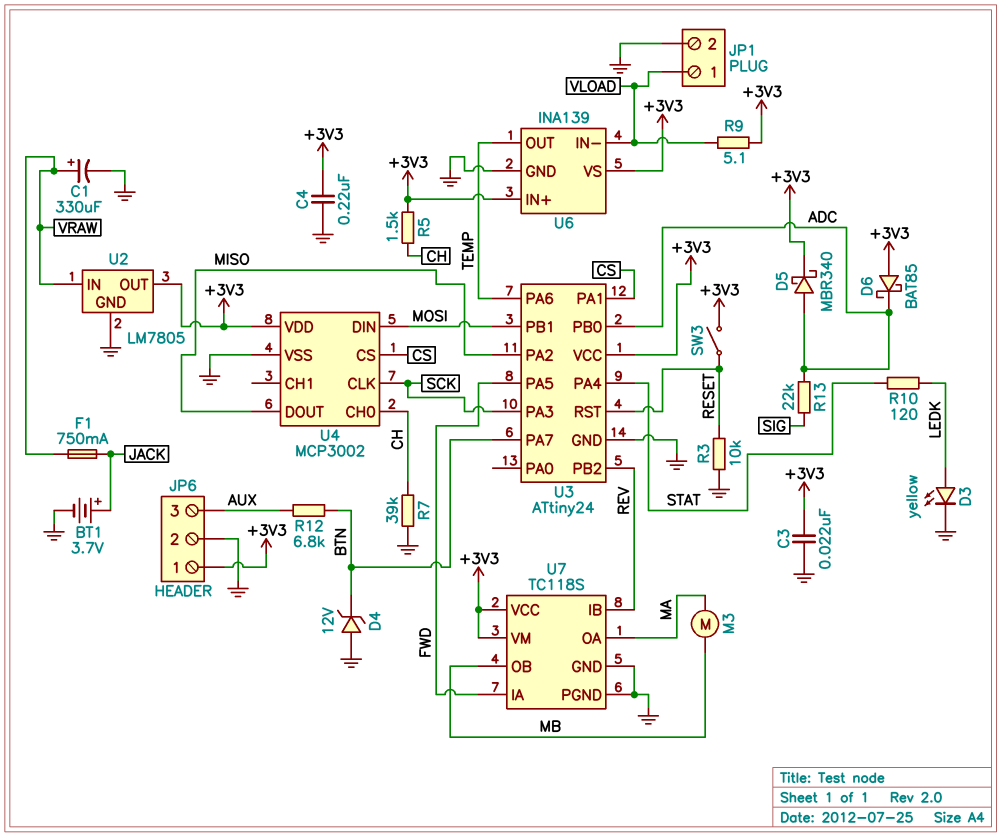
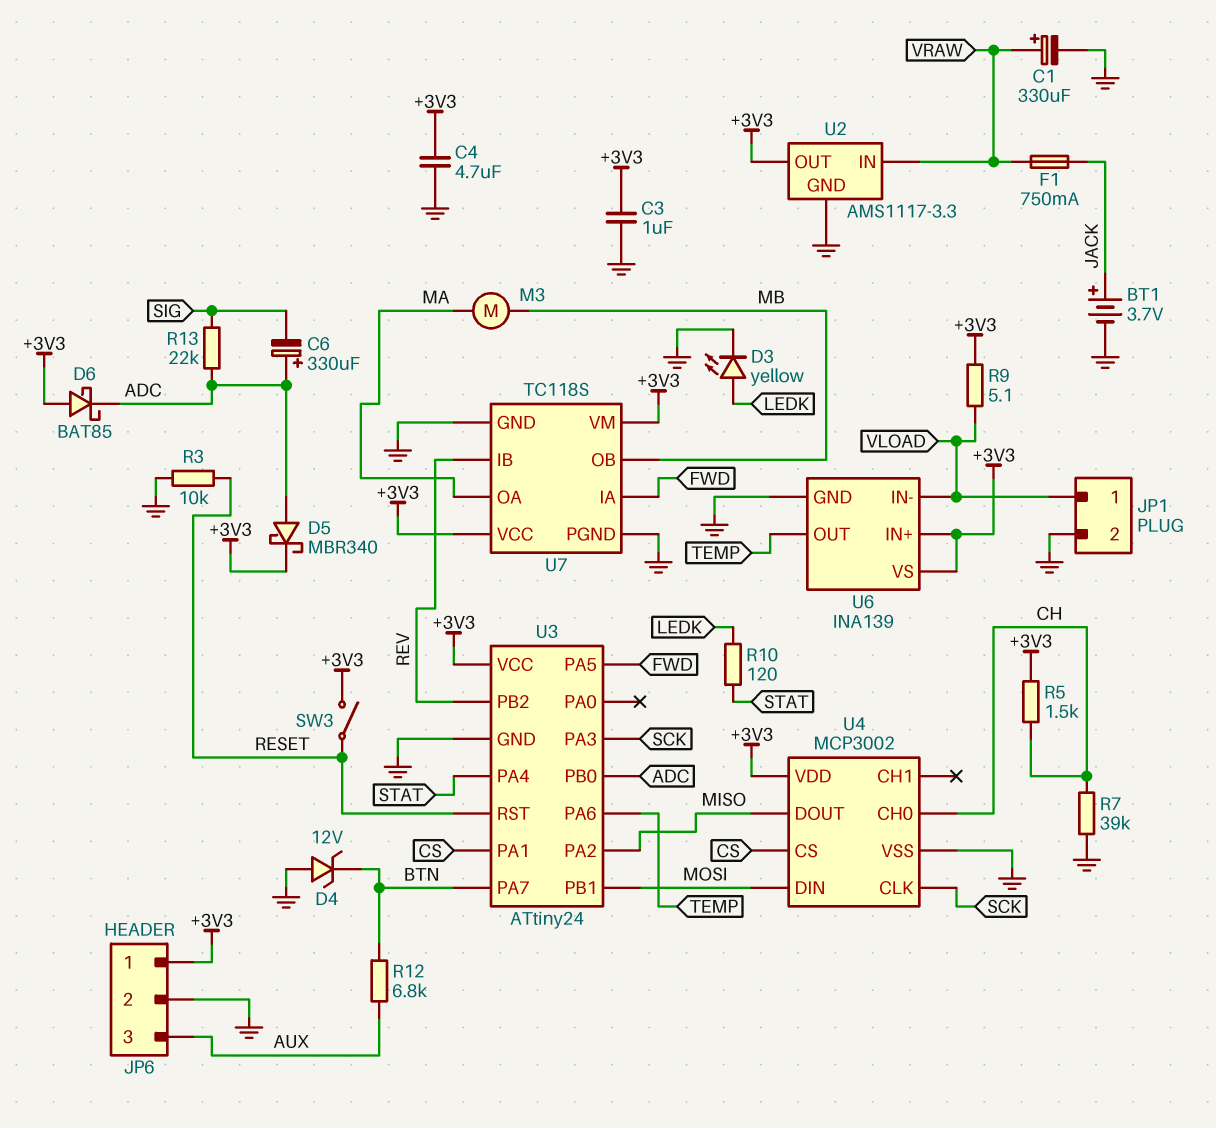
C3: 22nF (+3V3, GND) -> 1uF (+3V3, GND)
C4: 220nF (+3V3, GND) -> 4.7uF (+3V3, GND)
C6: none -> 330uF (plus ADC, minus SIG)
U2: LM7805 -> AMS1117-3.3

